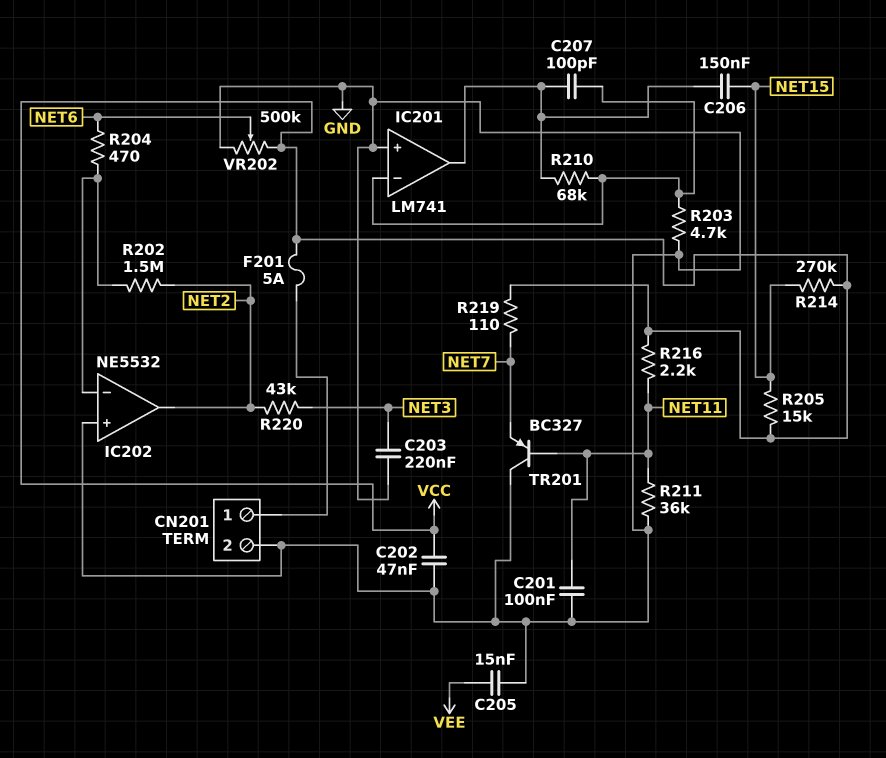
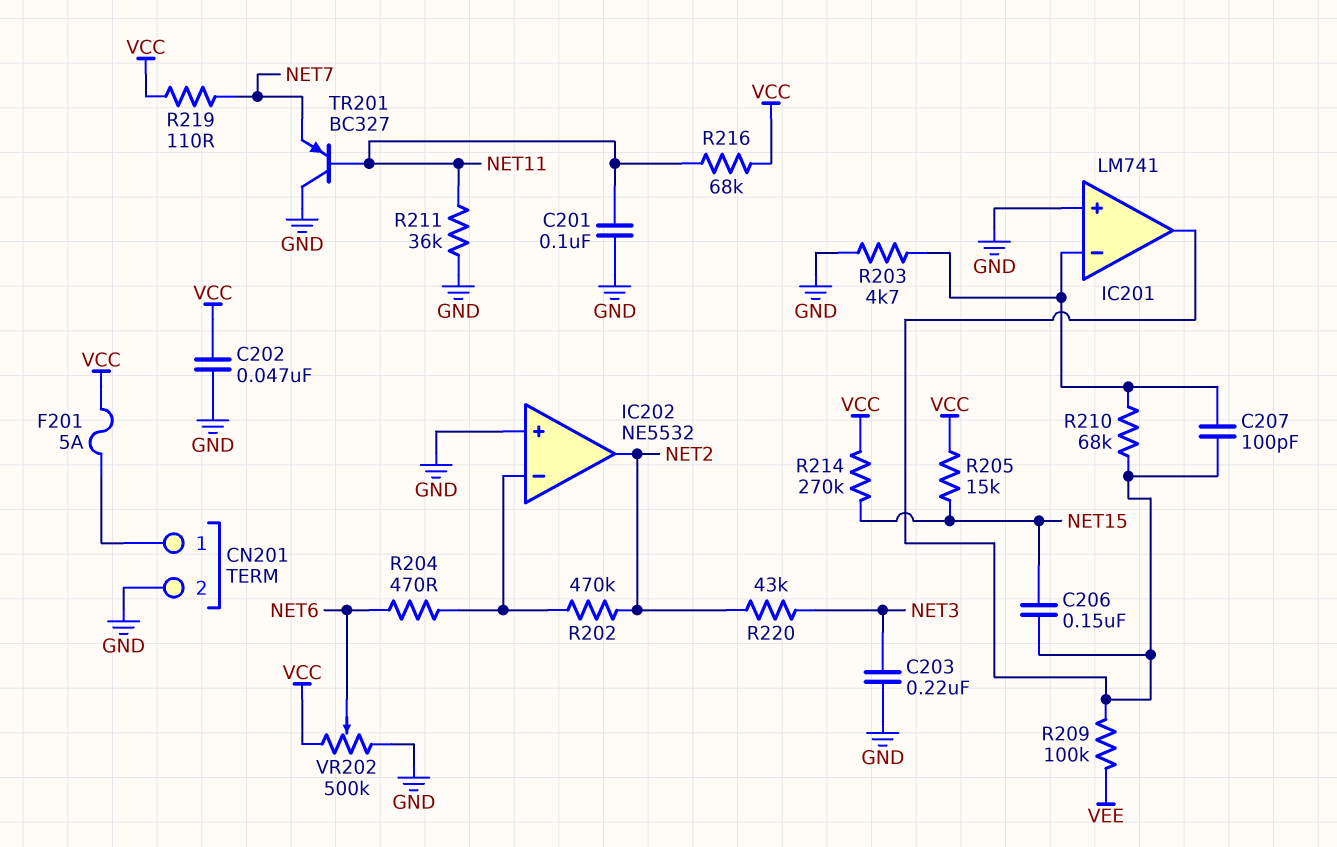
C205: 15nF (GND, VEE) -> none
R202: 1.5M (IC202/in-, NET2) -> 470k (IC202/in-, NET2)
R209: none -> 100k (IC201/out, VEE)
R216: 2.2k (NET11, VCC) -> 68k (NET11, VCC)

